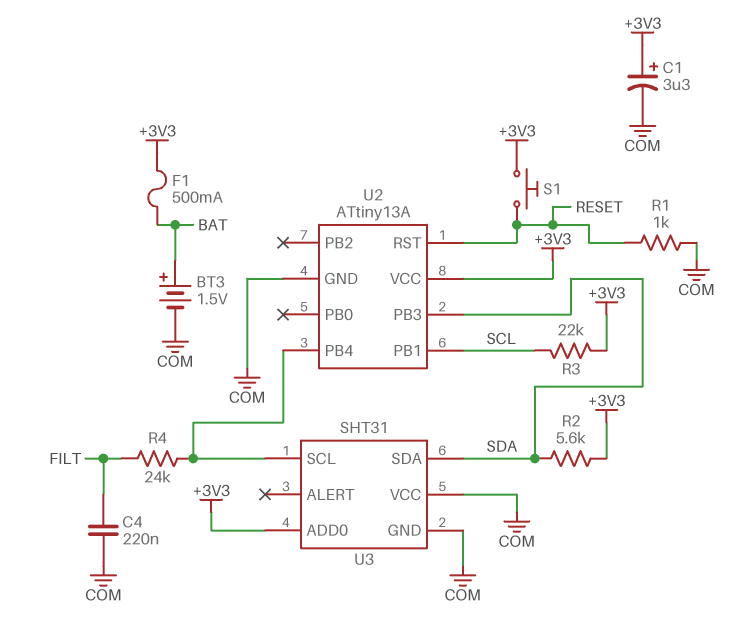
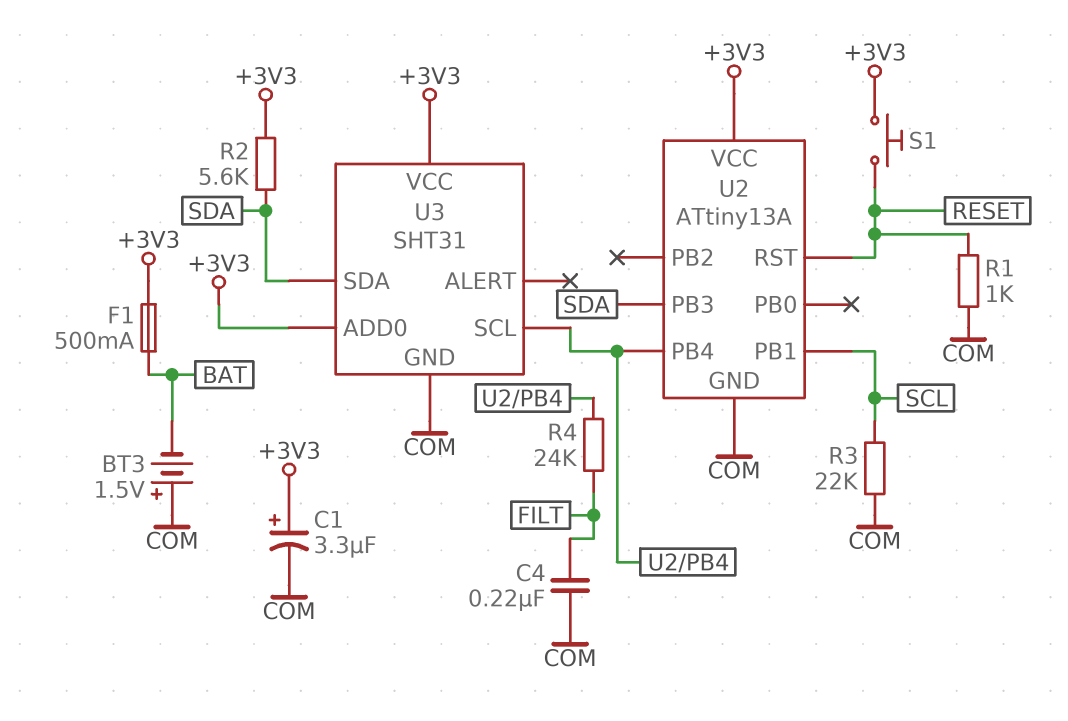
BT3: 1.5V (plus BAT, minus COM) -> 1.5V (plus COM, minus BAT)
R3: 22k (+3V3, SCL) -> 22k (COM, SCL)
U3 pin VCC: COM -> +3V3

